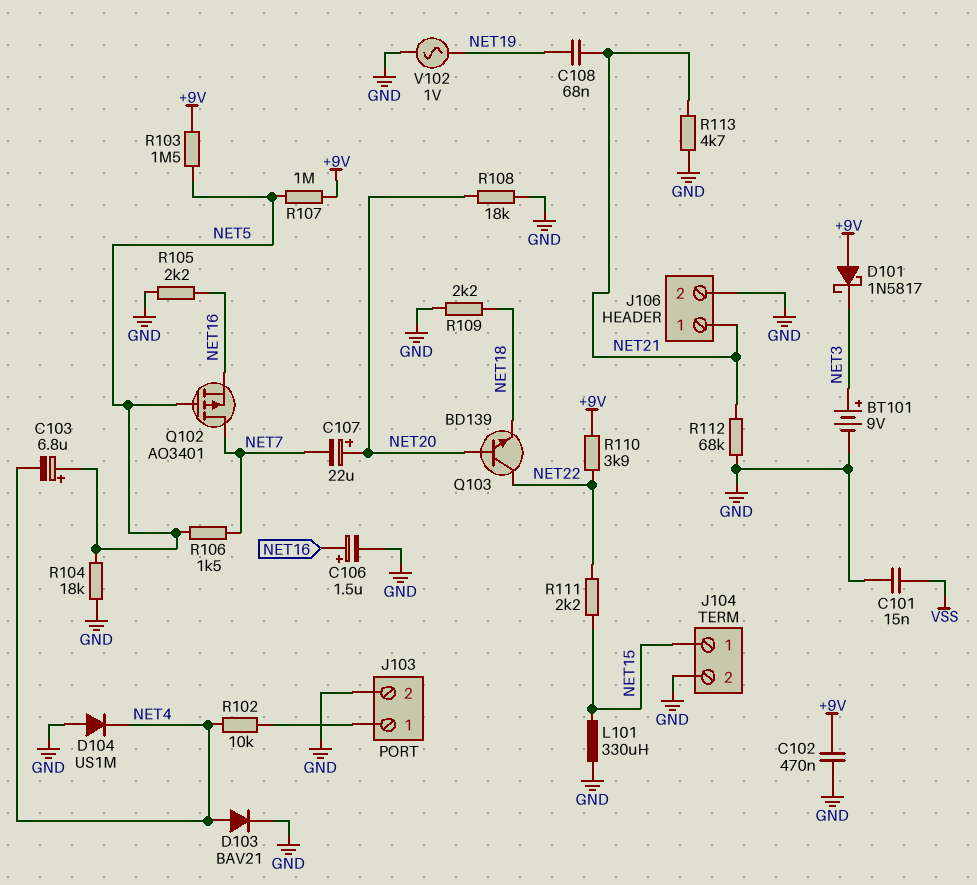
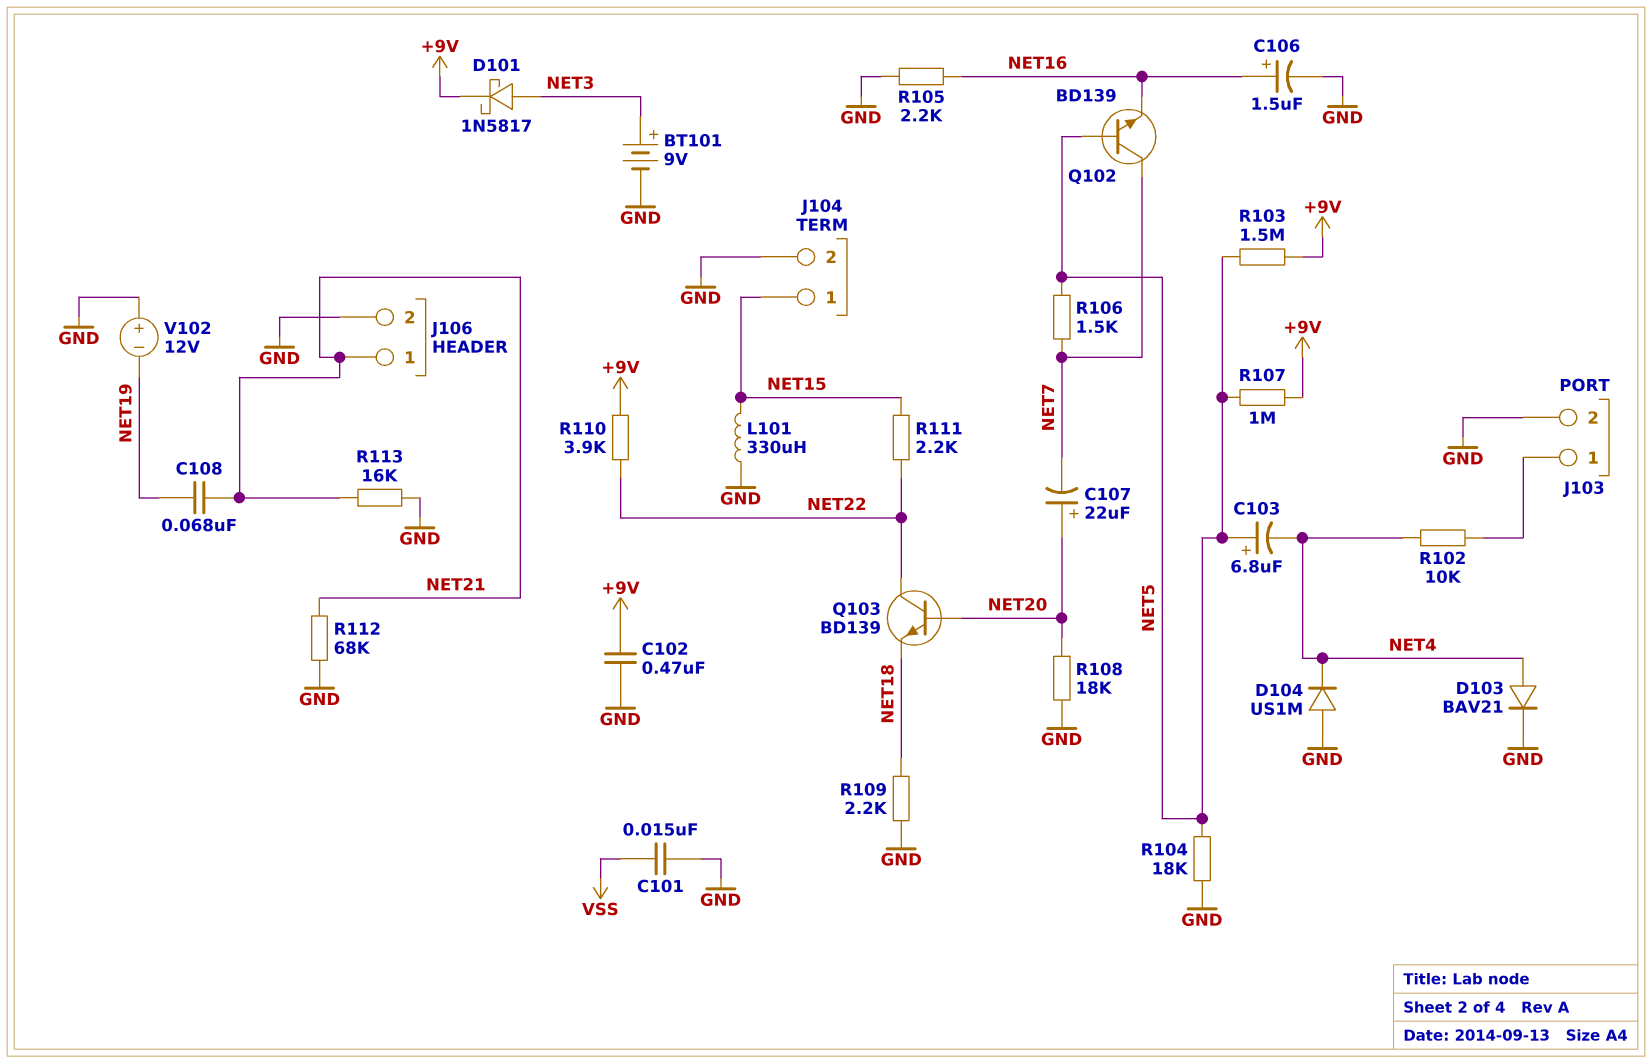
D101: schottky 1N5817 (A +9V, K NET3) -> schottky 1N5817 (A NET3, K +9V)
Q102: PMOS AO3401 (G NET5, D NET7, S NET16) -> NPN BD139 (B NET5, C NET7, E NET16)
R113: 4.7k (GND, NET21) -> 16k (GND, NET21)
V102: AC 1V (GND, NET19) -> 12V (plus GND, minus NET19)

